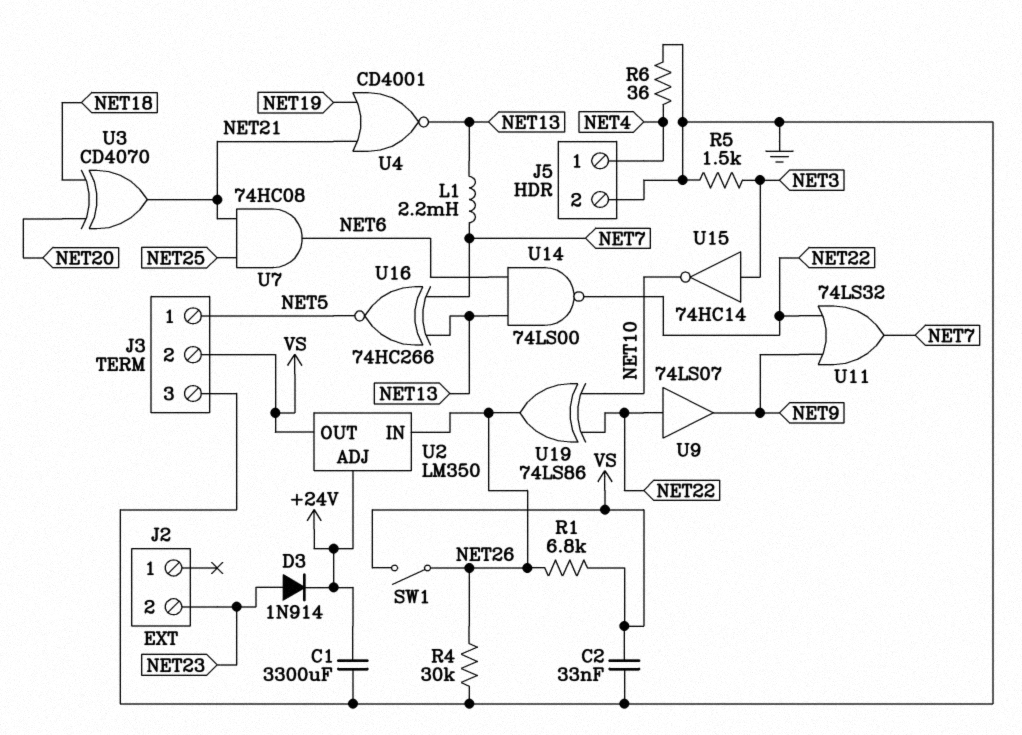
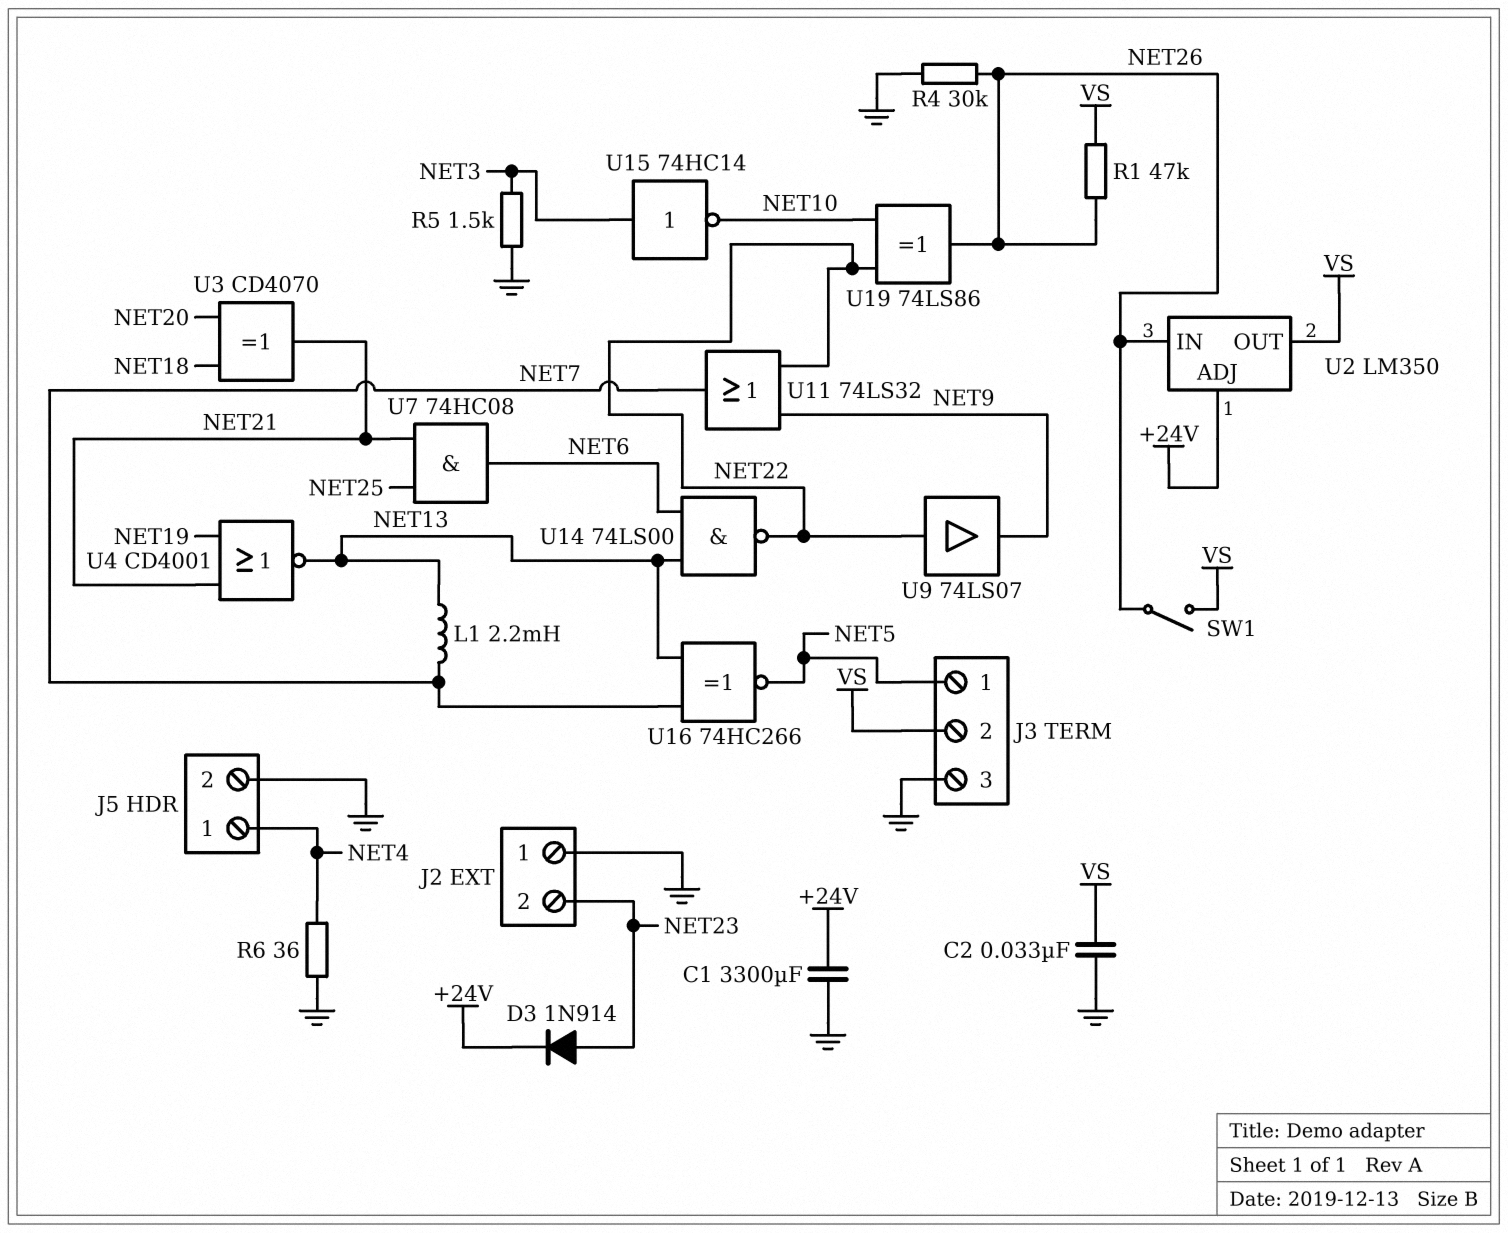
J2 pin 1: none -> GND
R1: 6.8k (NET26, VS) -> 47k (NET26, VS)

